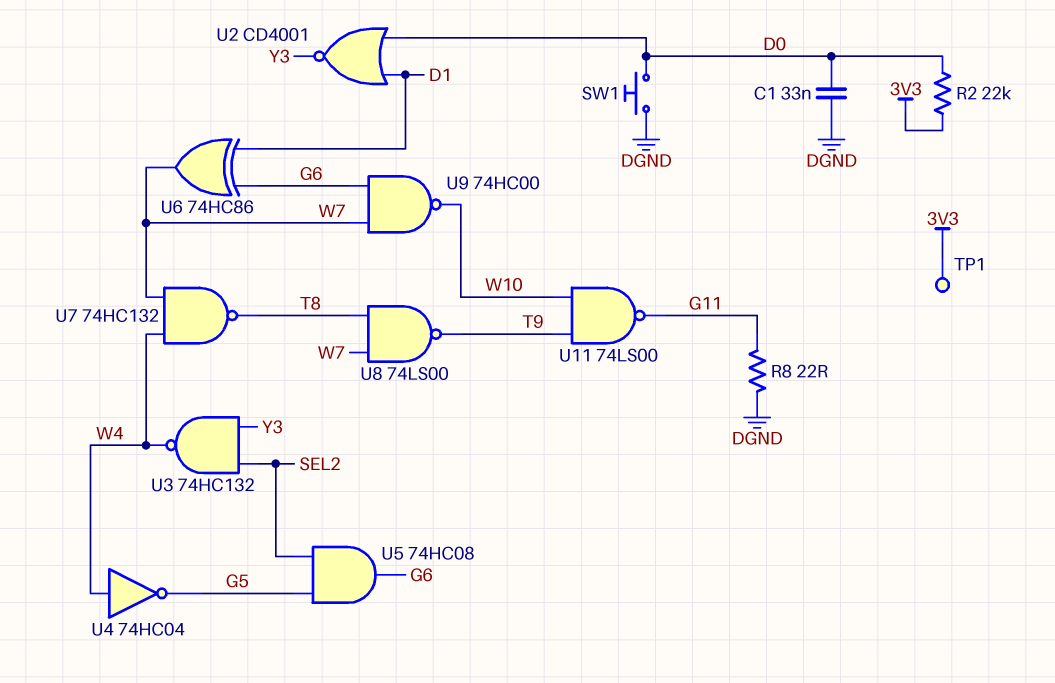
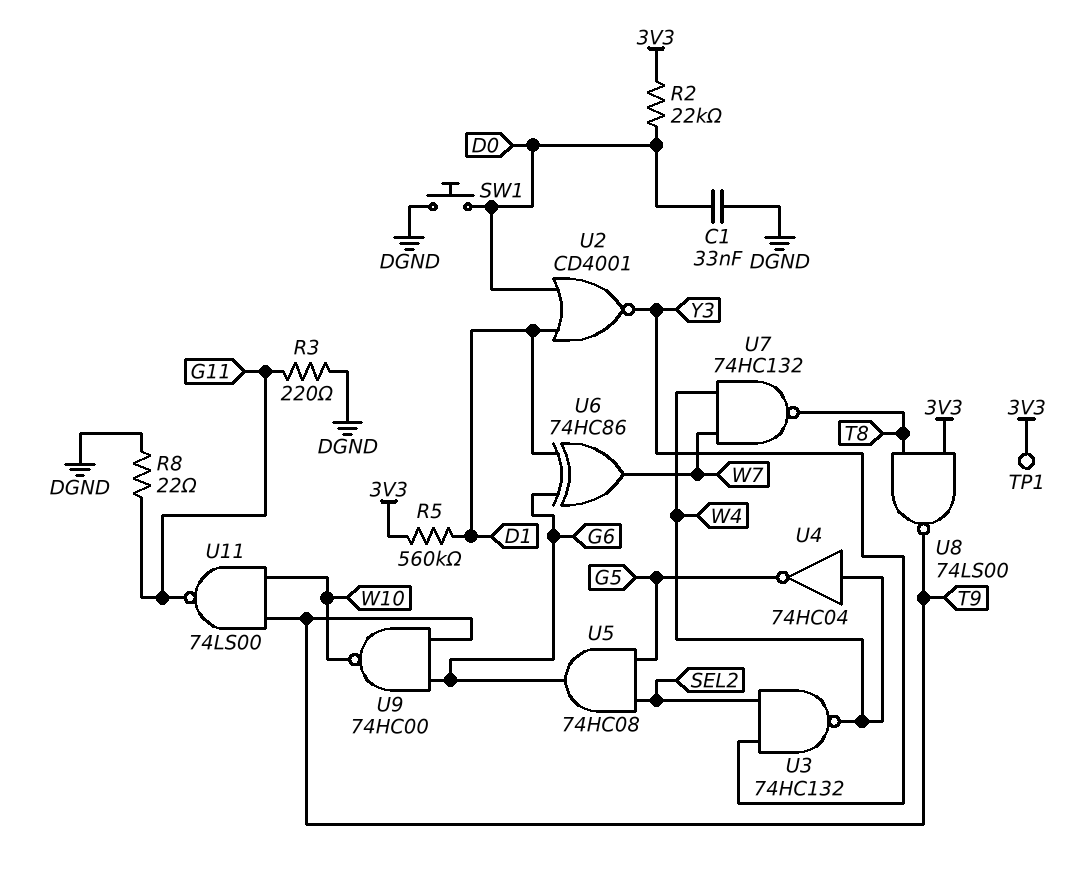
R3: none -> 220 (DGND, G11)
R5: none -> 560k (3V3, D1)
U8: NAND 74LS00 (in T8, in W7, out T9) -> NAND 74LS00 (in 3V3, in T8, out T9)
U9: NAND 74HC00 (in G6, in W7, out W10) -> NAND 74HC00 (in G6, in T9, out W10)

